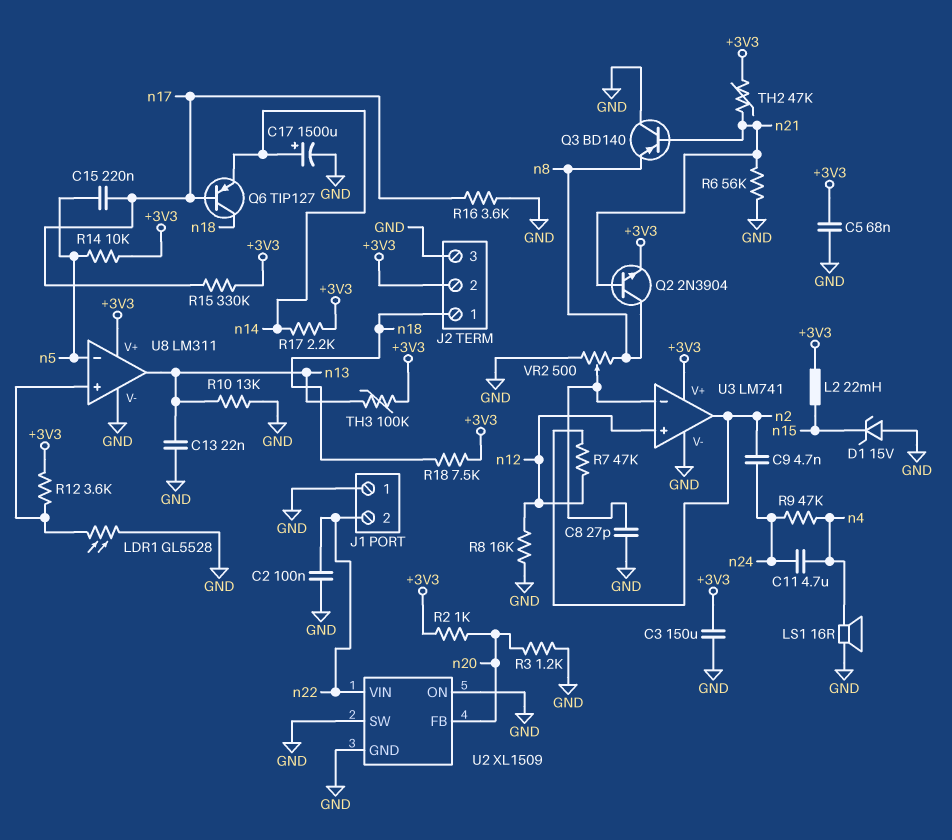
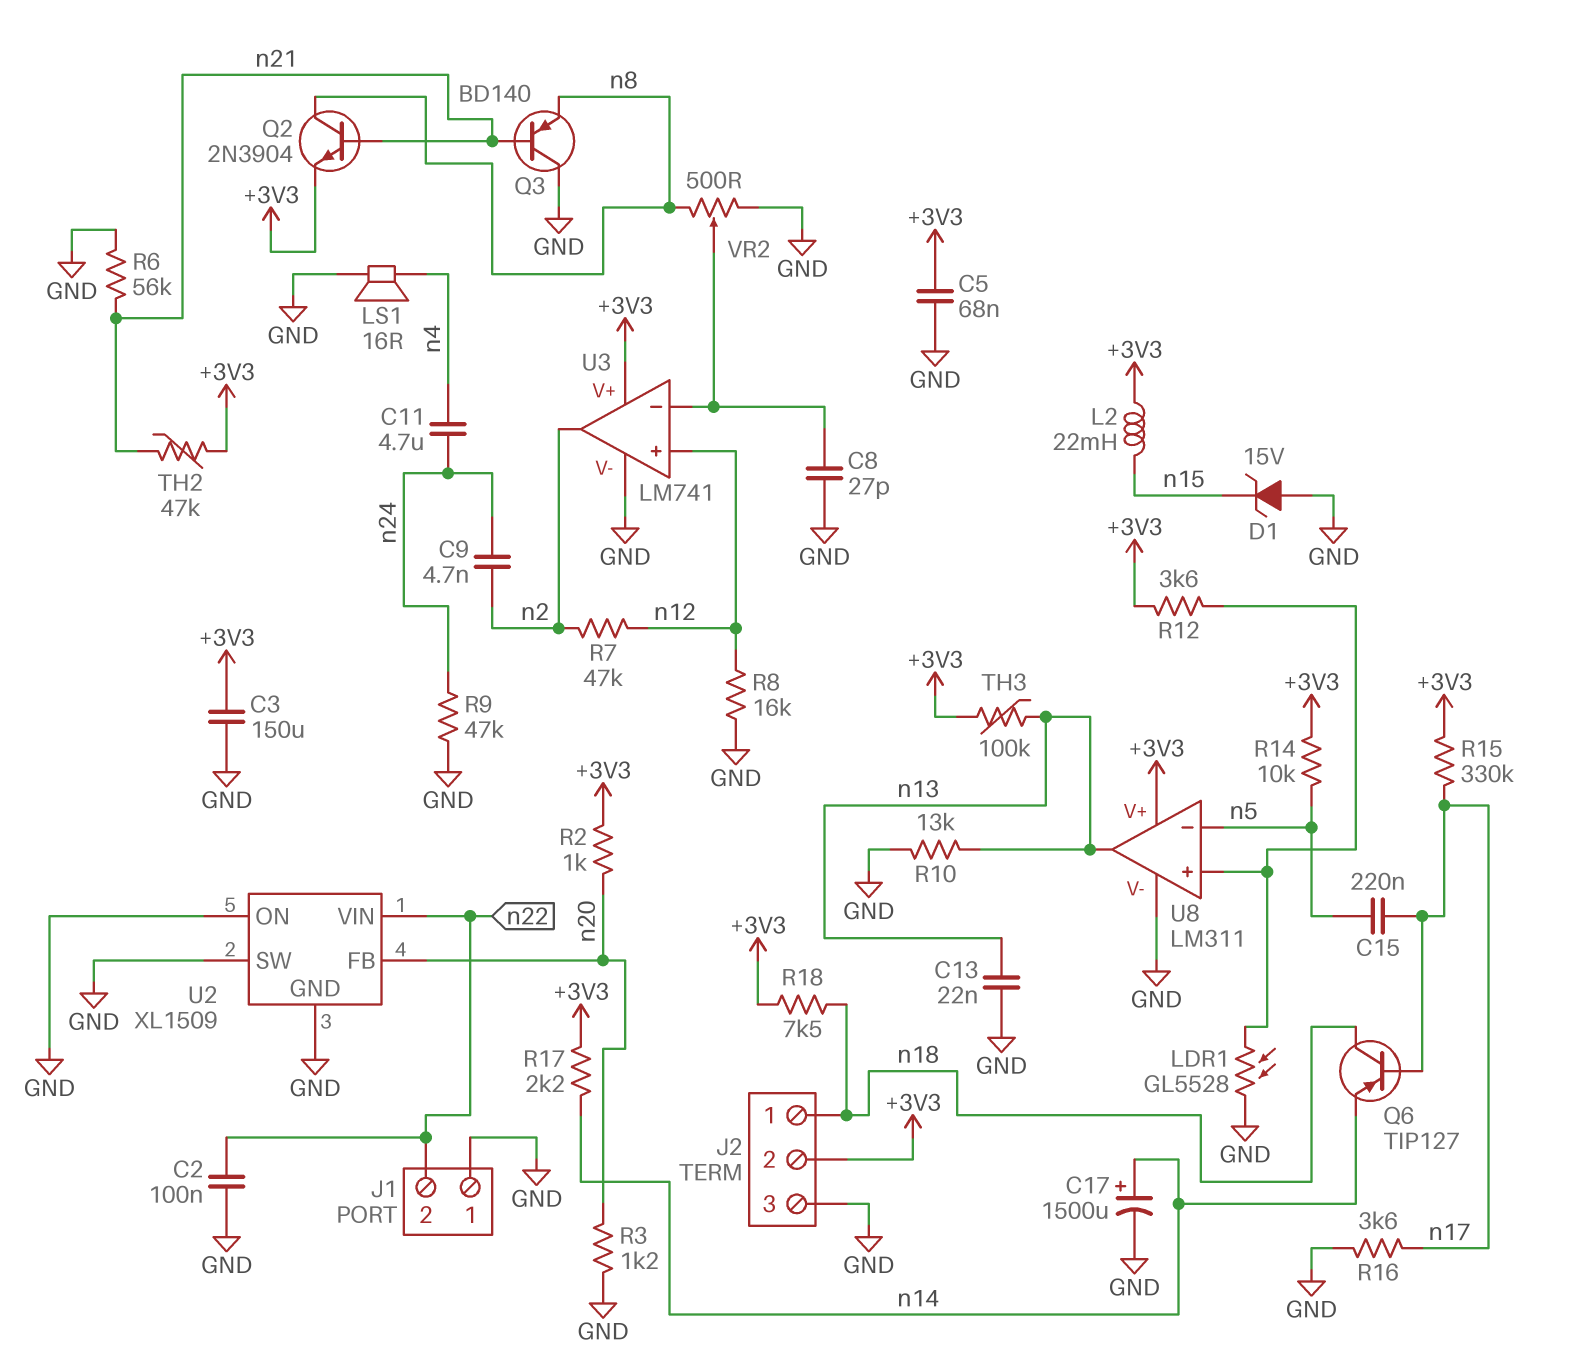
R9: 47k (n4, n24) -> 47k (GND, n24)

